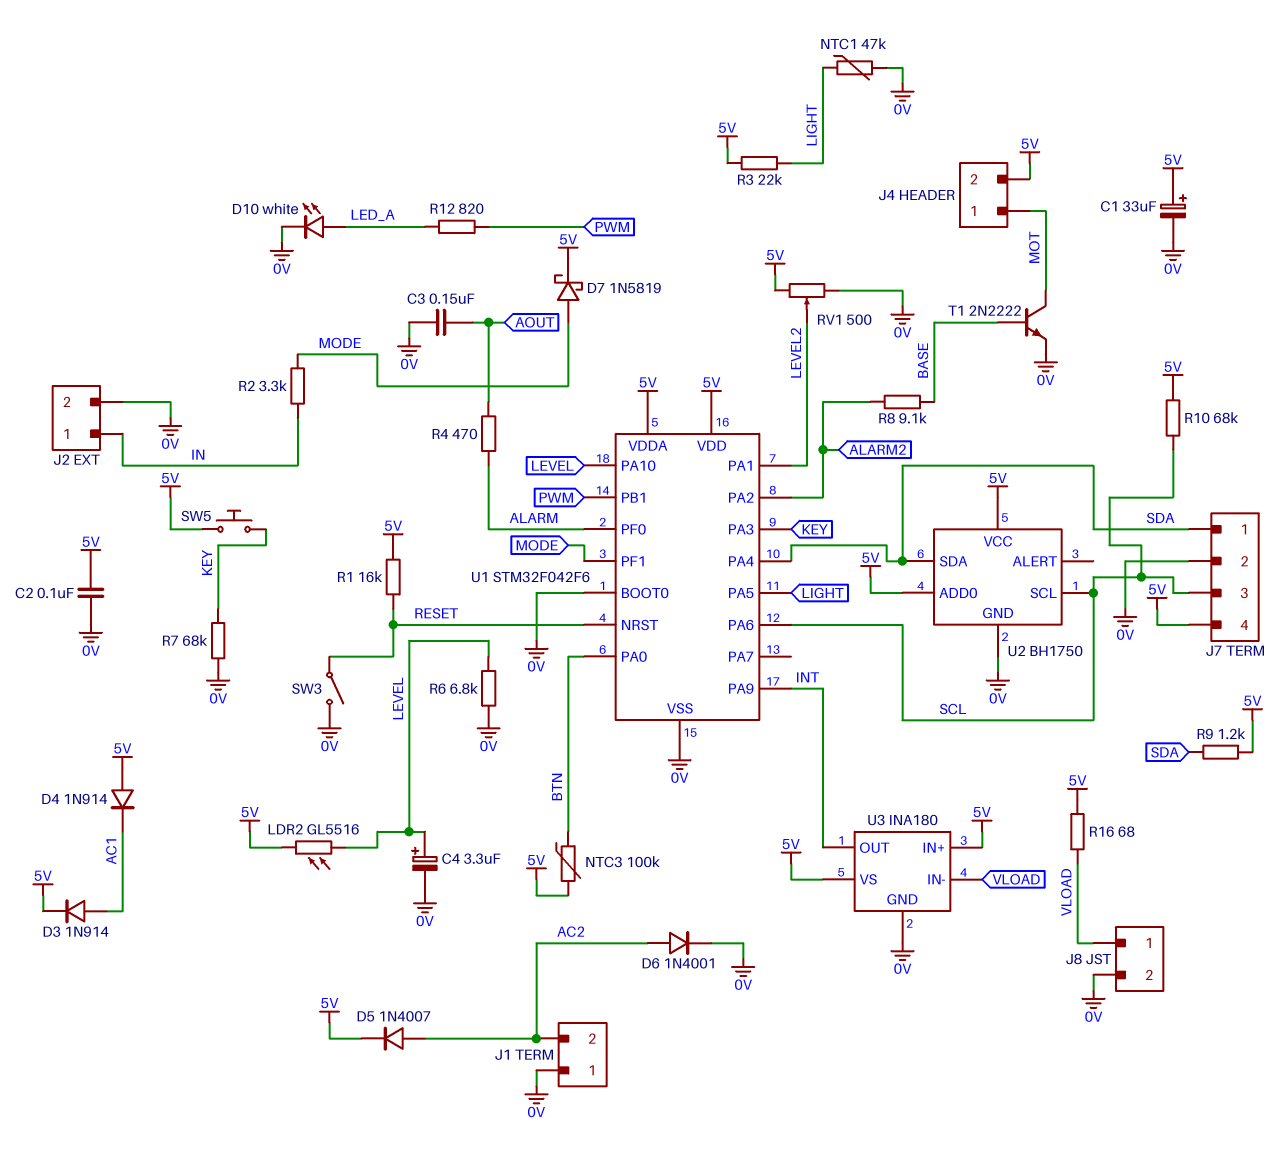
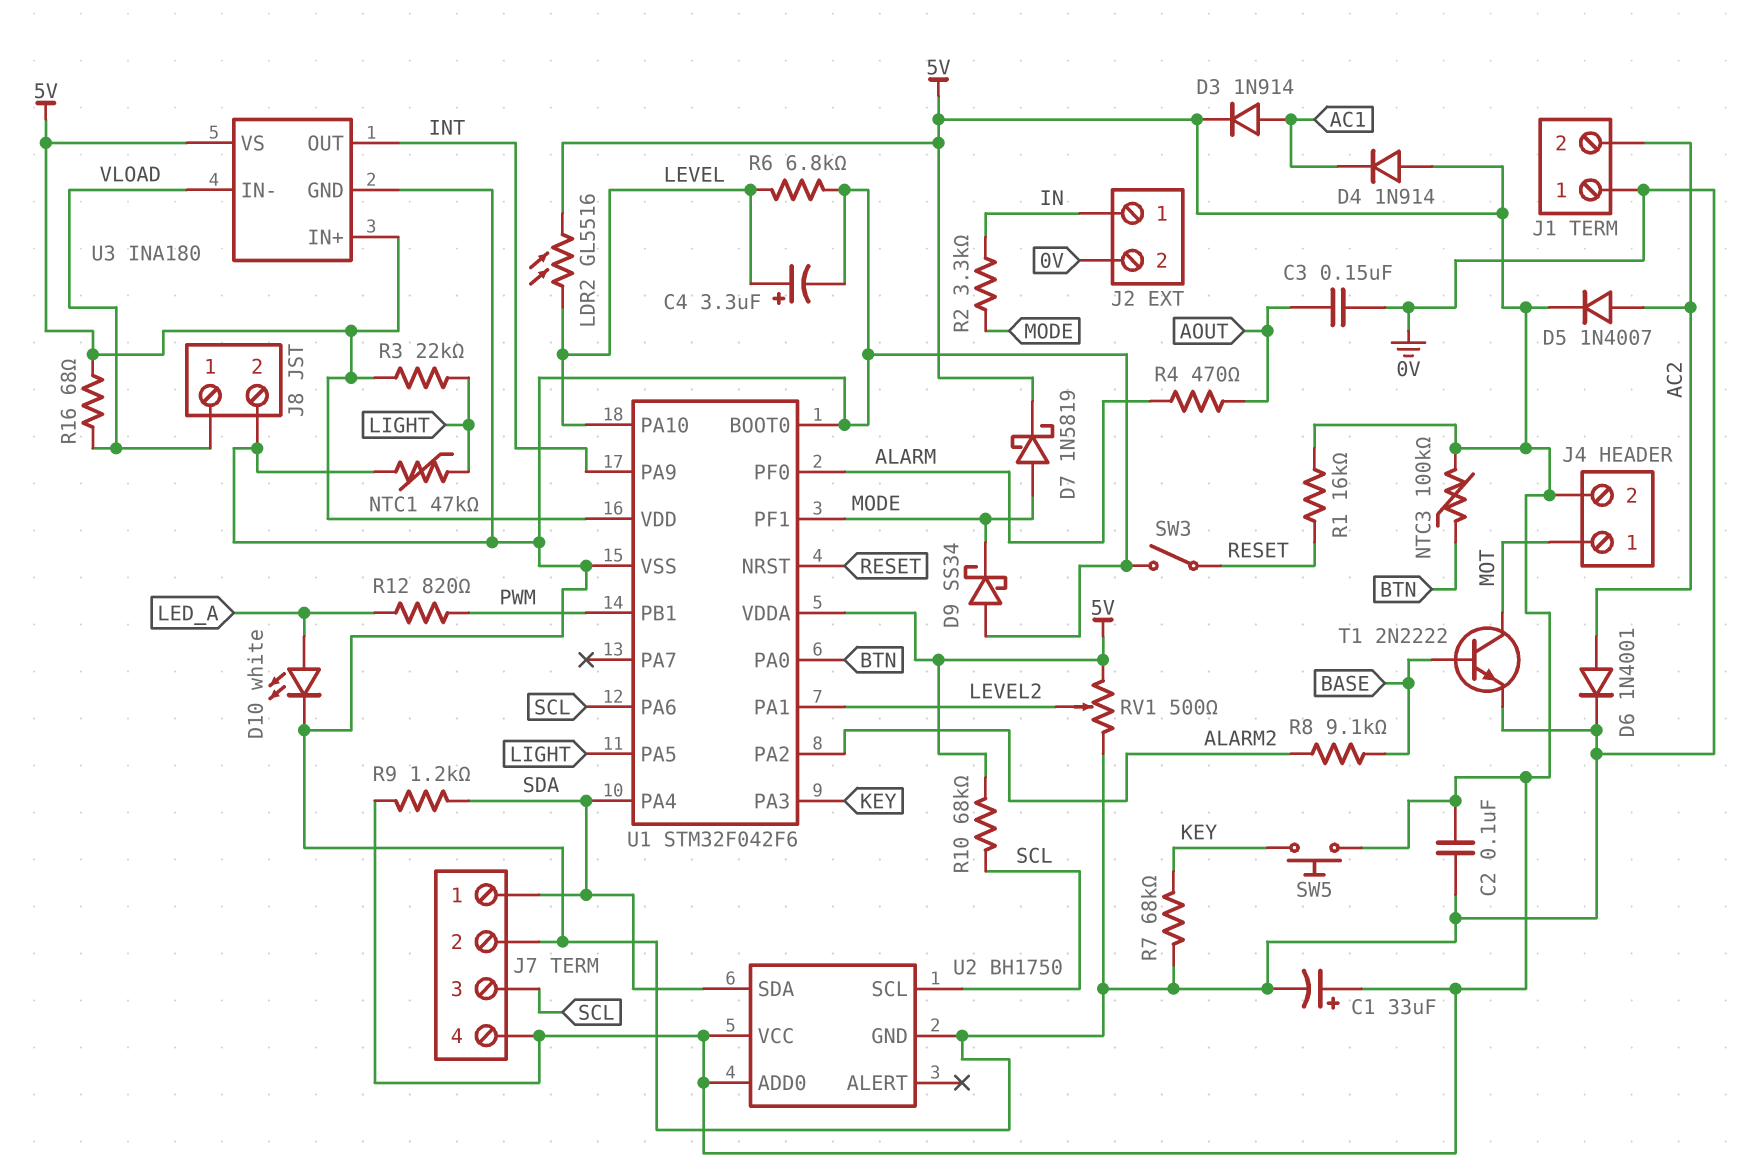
D9: none -> schottky SS34 (A 0V, K MODE)

